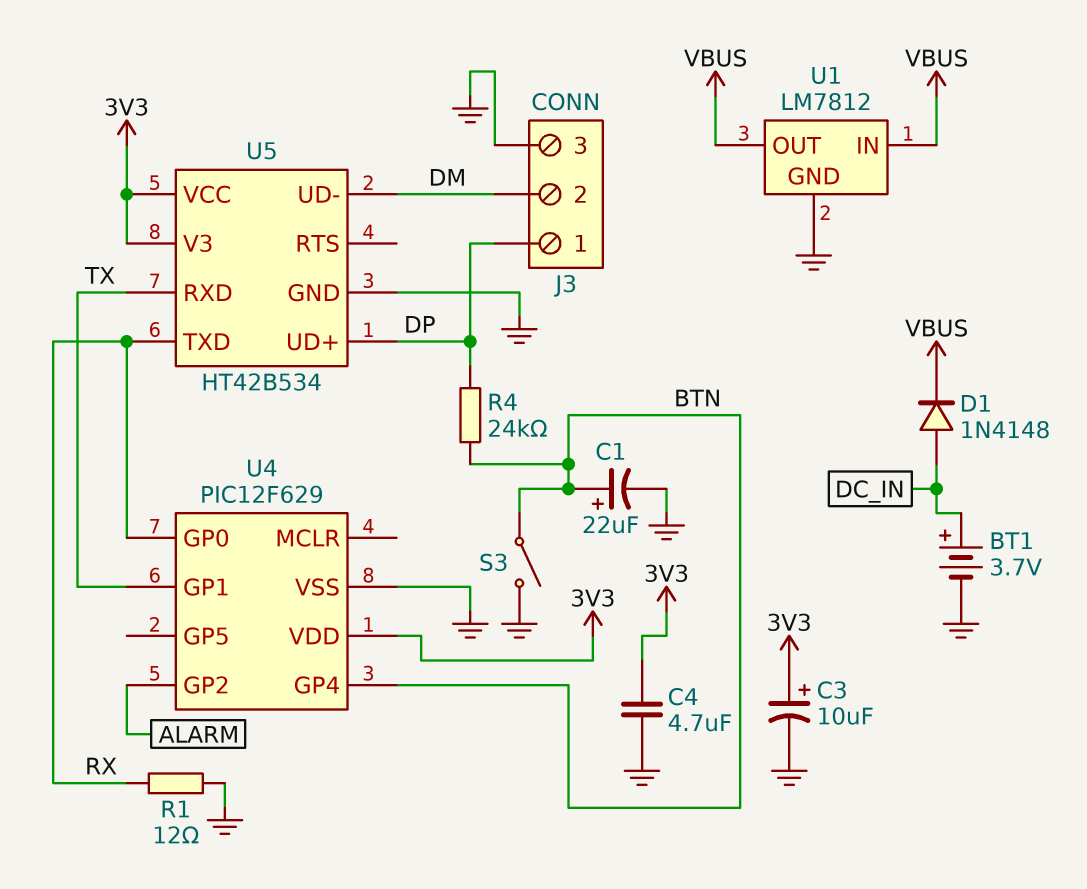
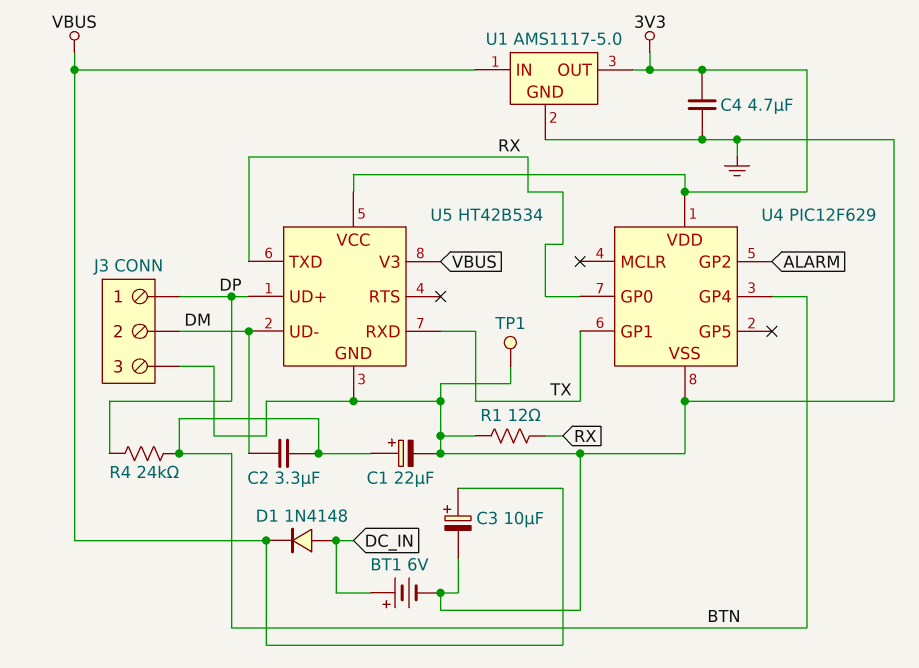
BT1: 3.7V (plus DC_IN, minus GND) -> 6V (plus DC_IN, minus GND)
C2: none -> 3.3uF (BTN, DM)
C3: 10uF (plus 3V3, minus GND) -> 10uF (plus VBUS, minus GND)
S3: switch (BTN, GND) -> none
TP1: none -> test point (GND)
U1: LM7812 -> AMS1117-5.0
U1 pin OUT: VBUS -> 3V3
U5 pin V3: 3V3 -> VBUS

